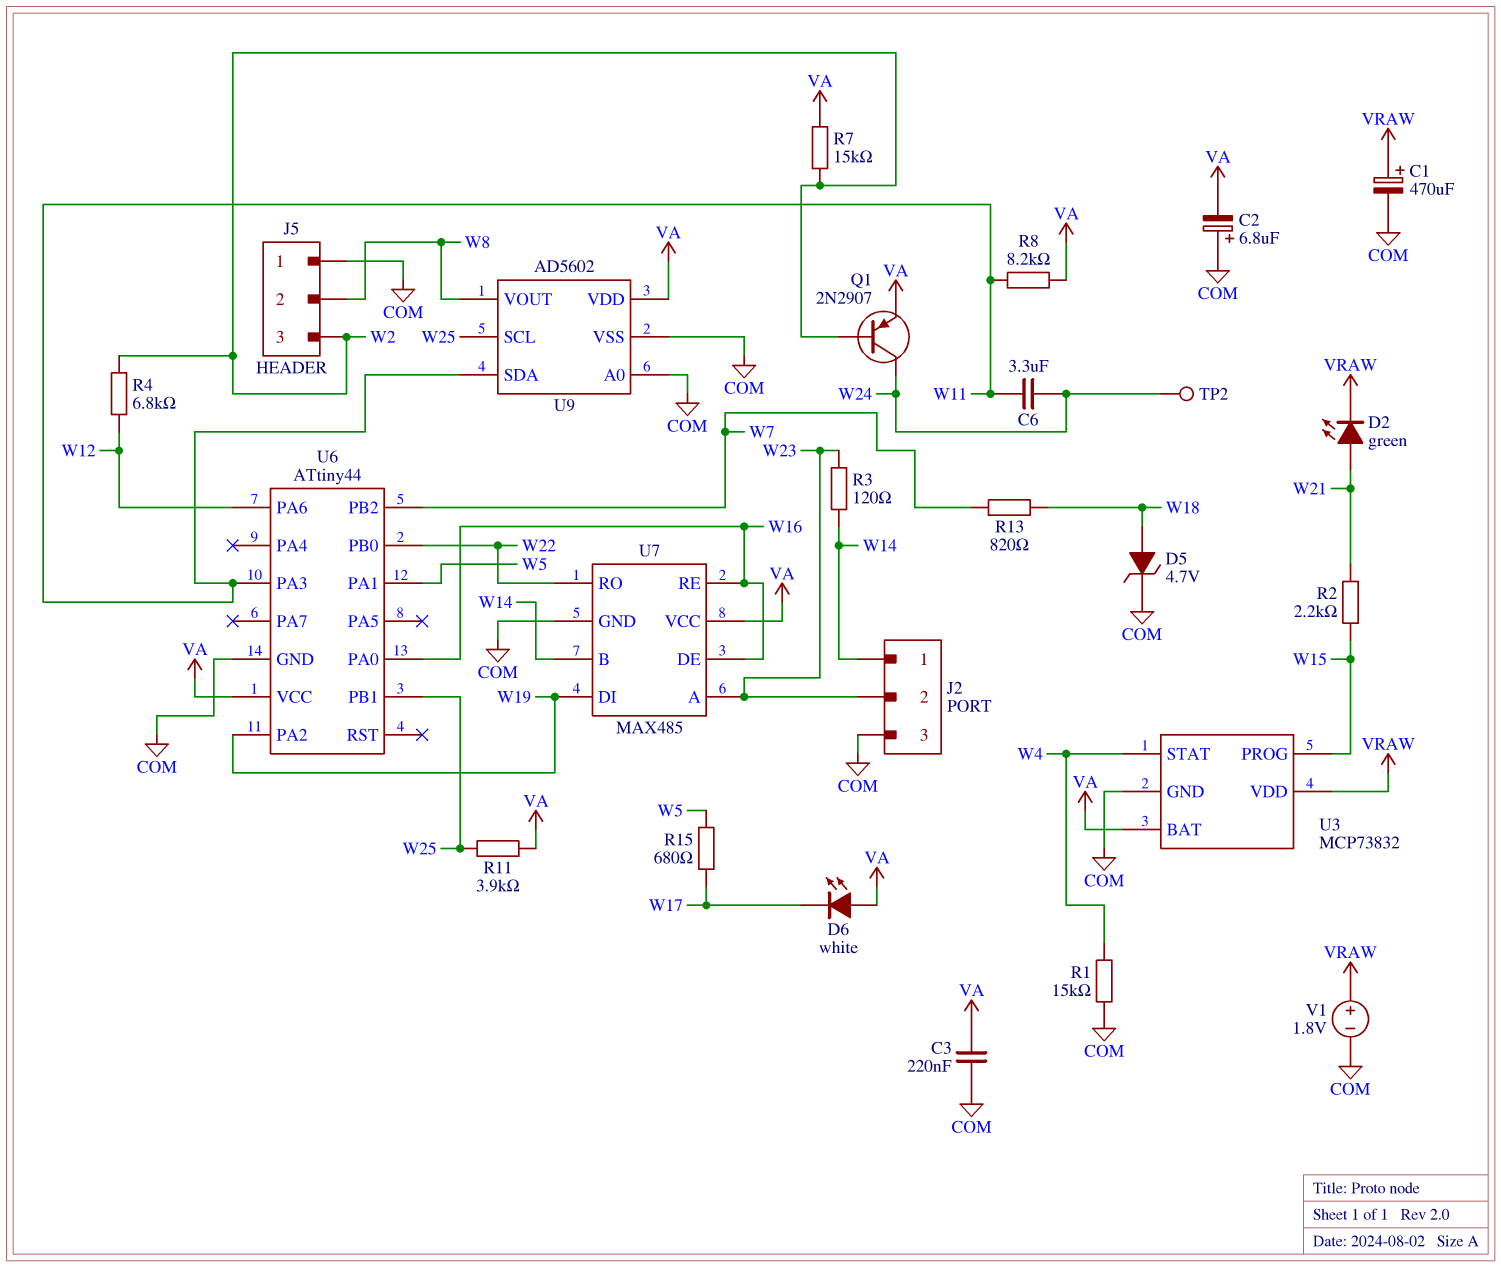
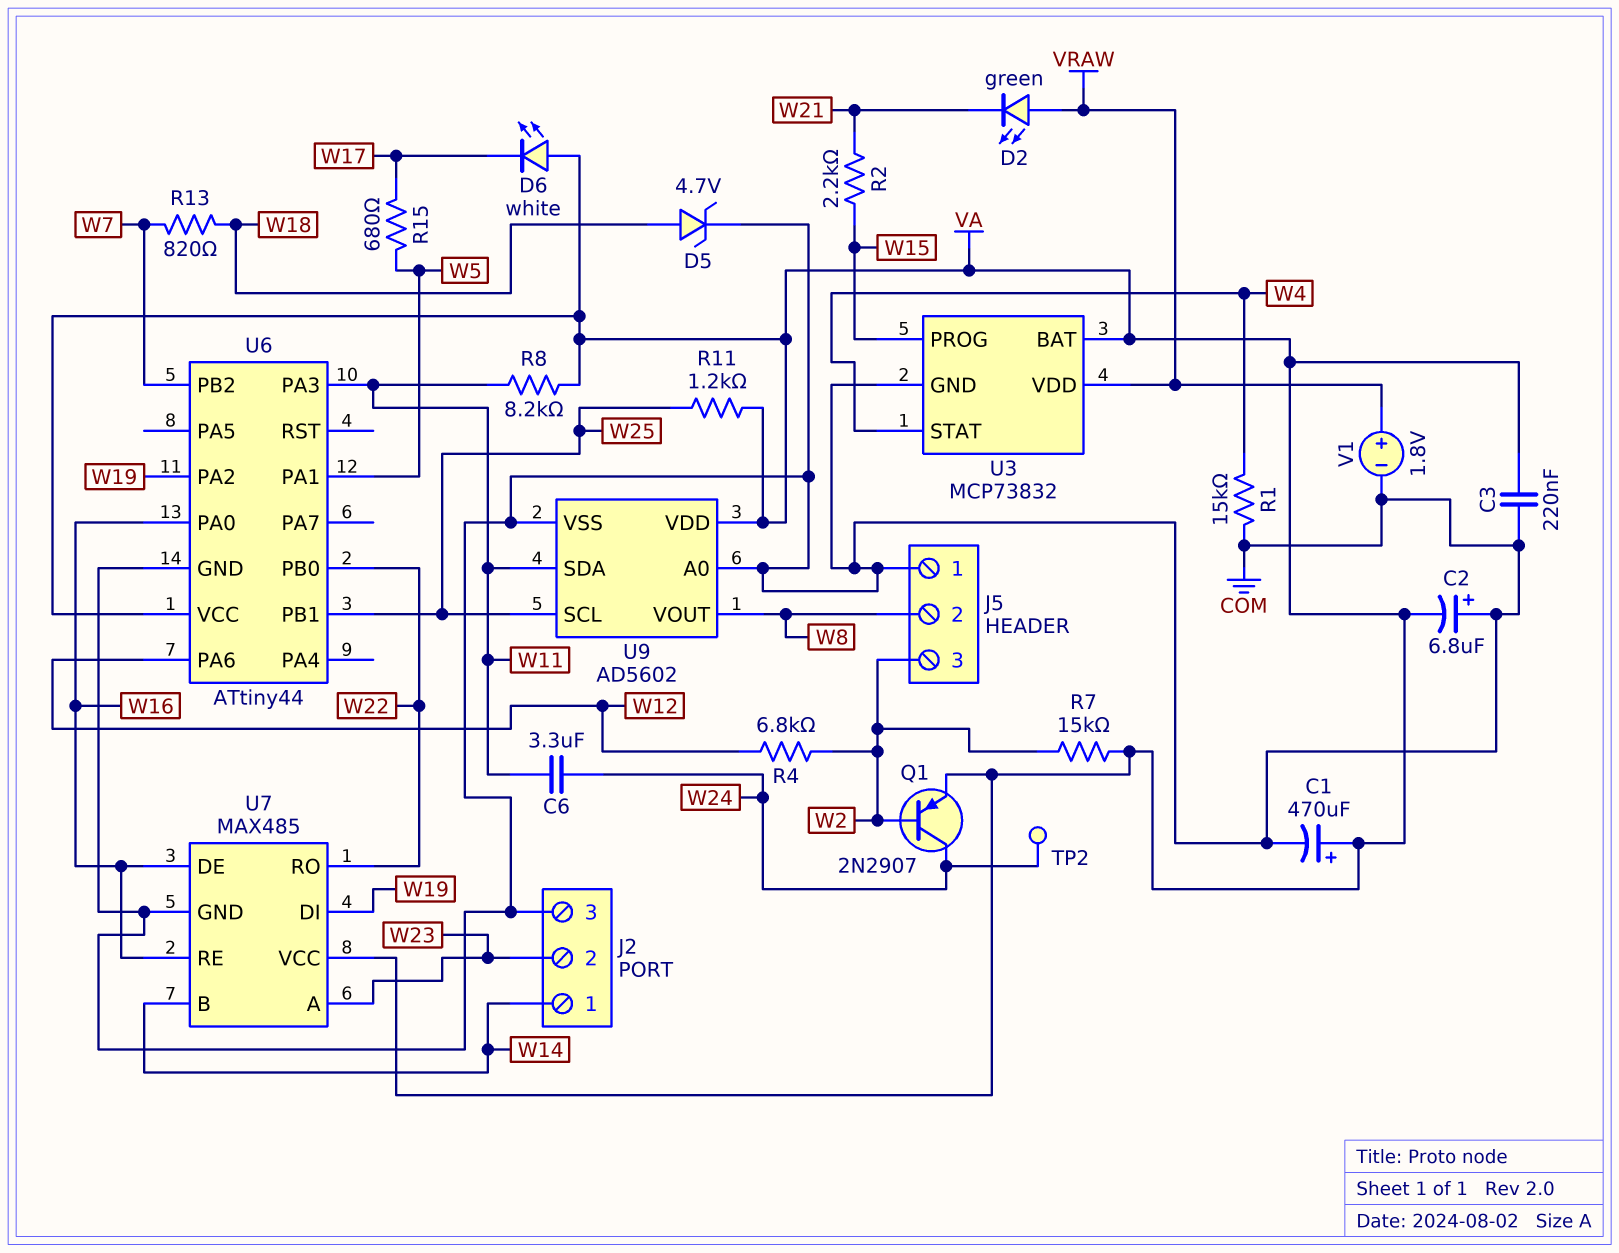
C1: 470uF (plus VRAW, minus COM) -> 470uF (plus VA, minus COM)
D2: LED green (A W21, K VRAW) -> LED green (A VRAW, K W21)
R3: 120 (W14, W23) -> none
R11: 3.9k (VA, W25) -> 1.2k (VA, W25)

